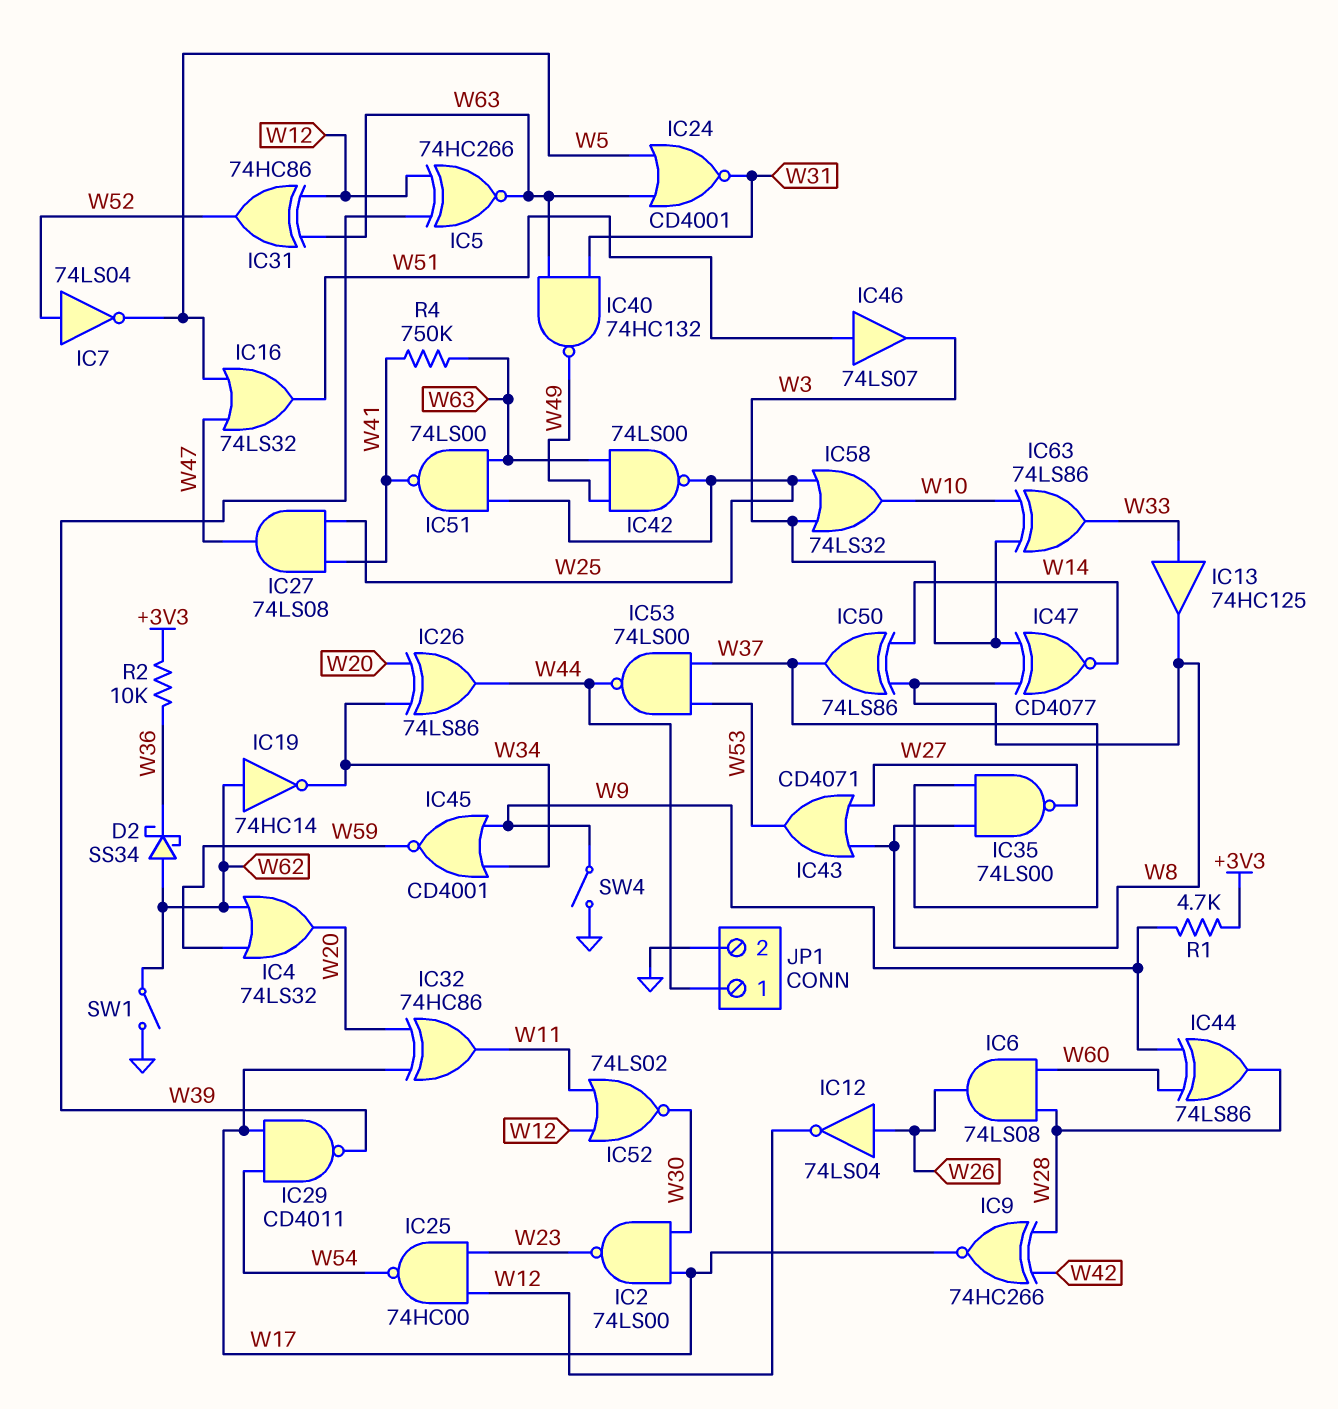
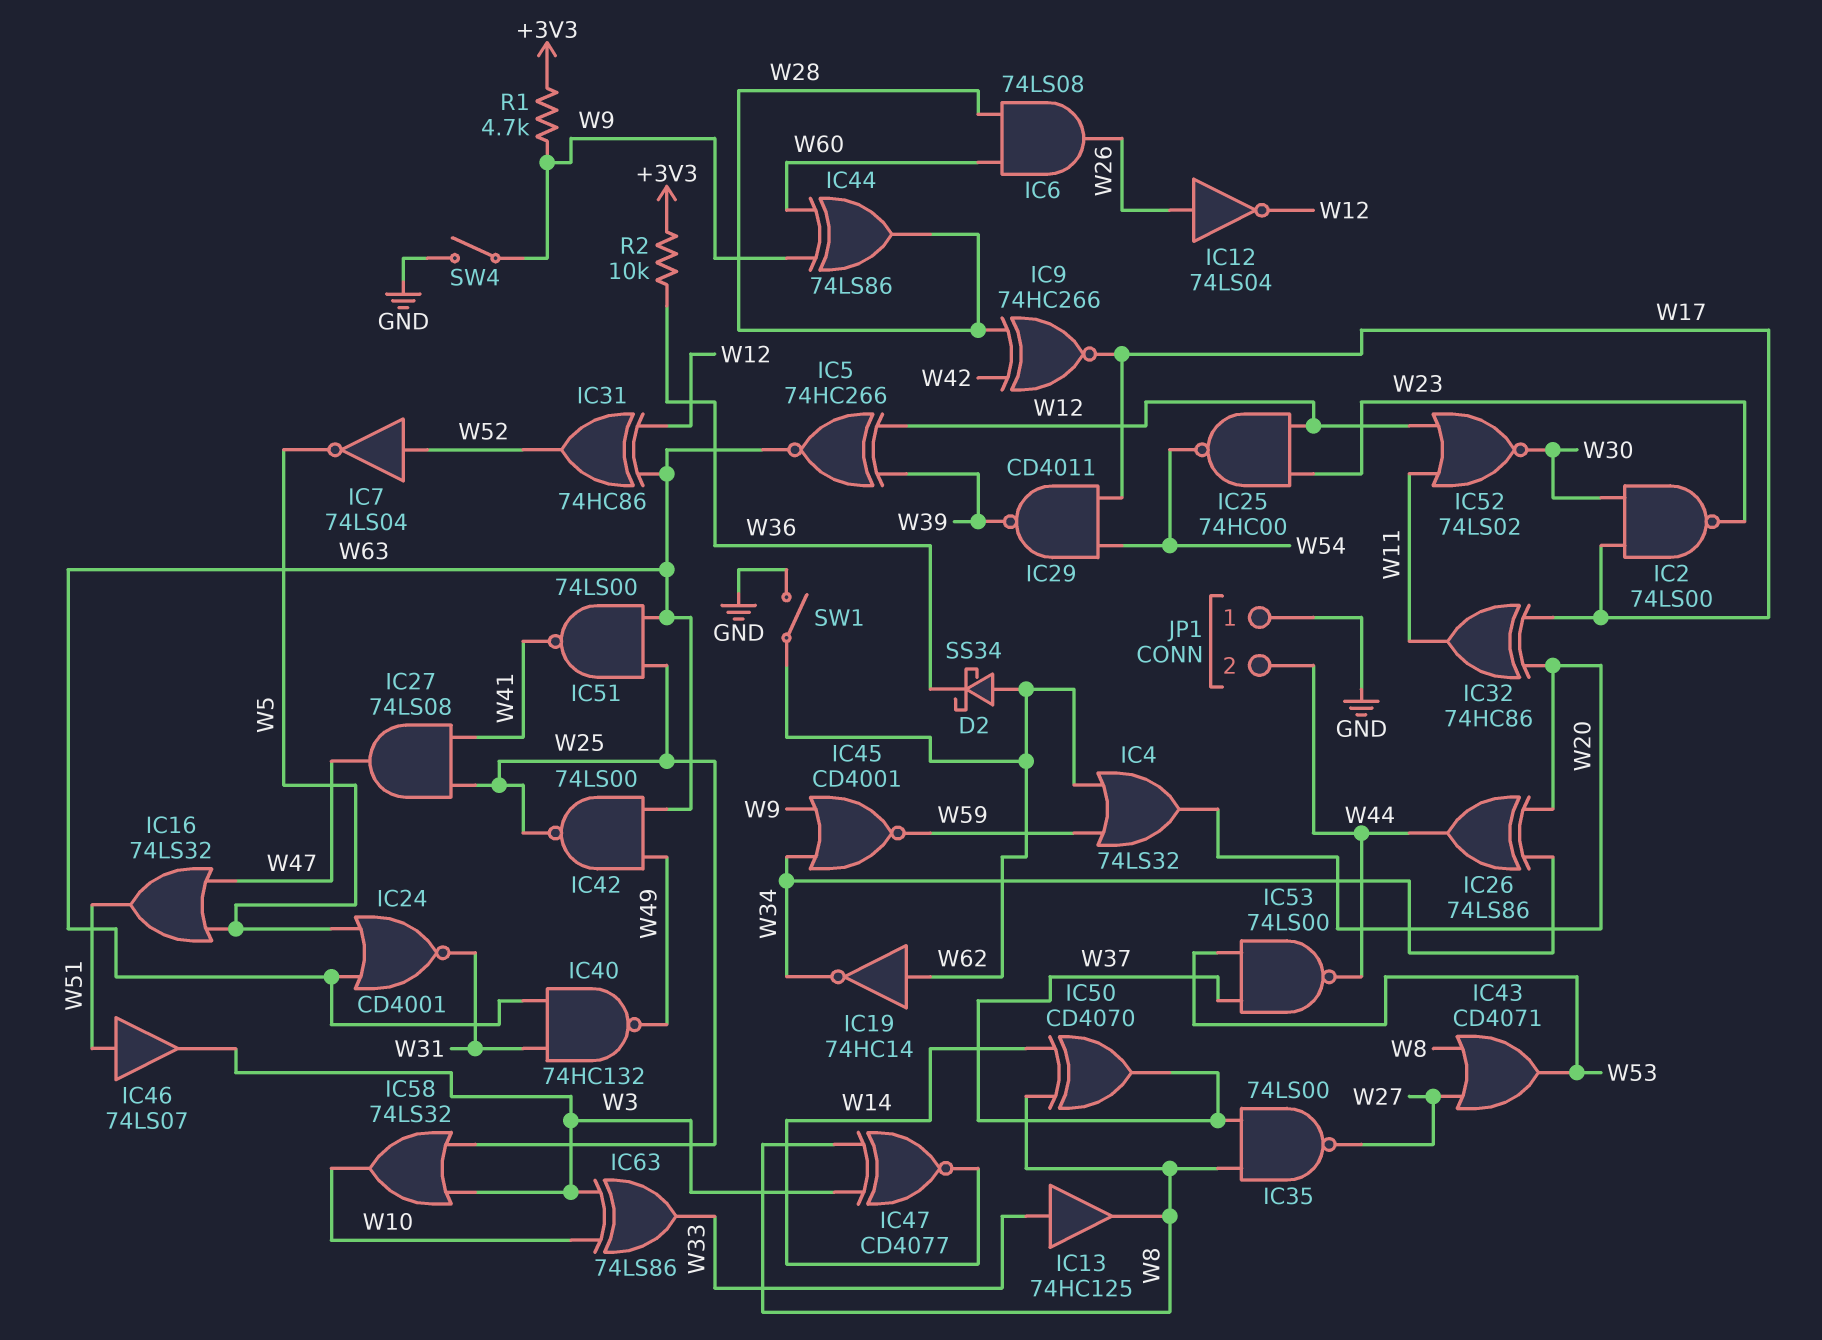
IC50: XOR 74LS86 (in W8, in W14, out W37) -> XOR CD4070 (in W8, in W14, out W37)
JP1 pin 1: W44 -> GND
JP1 pin 2: GND -> W44
R4: 750k (W41, W63) -> none

